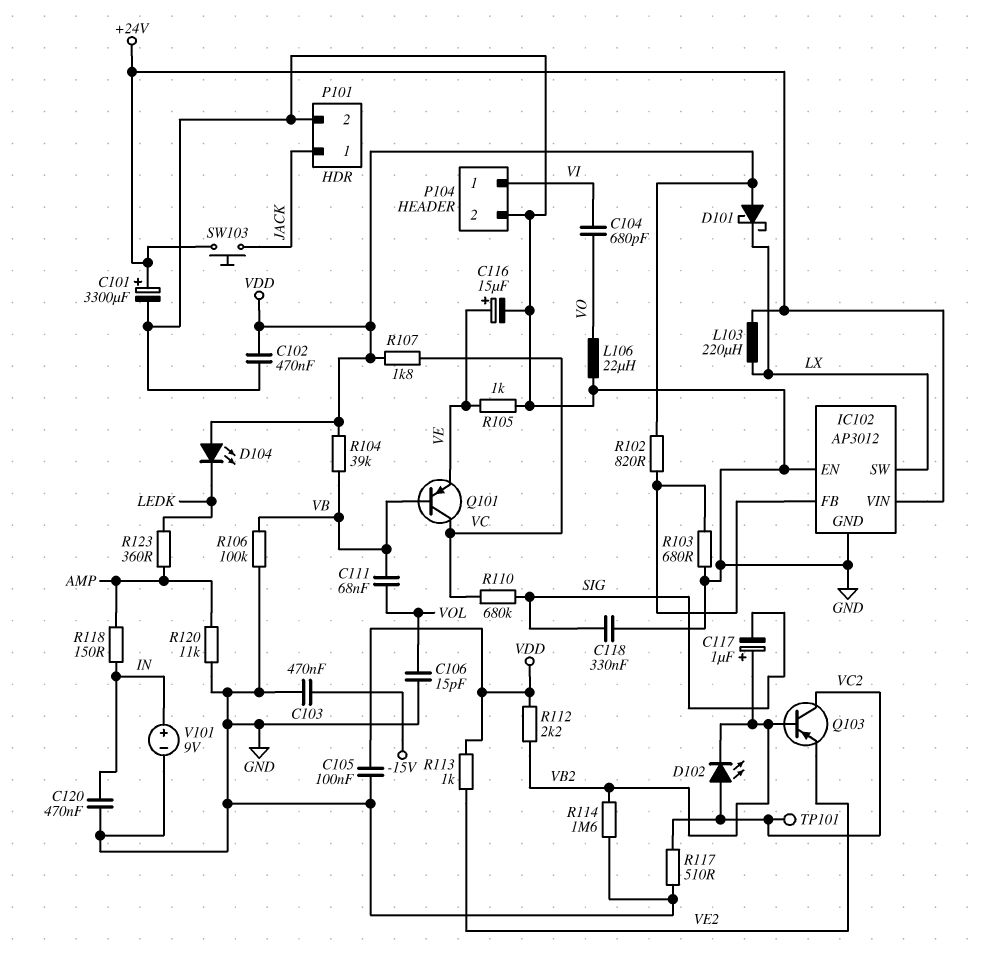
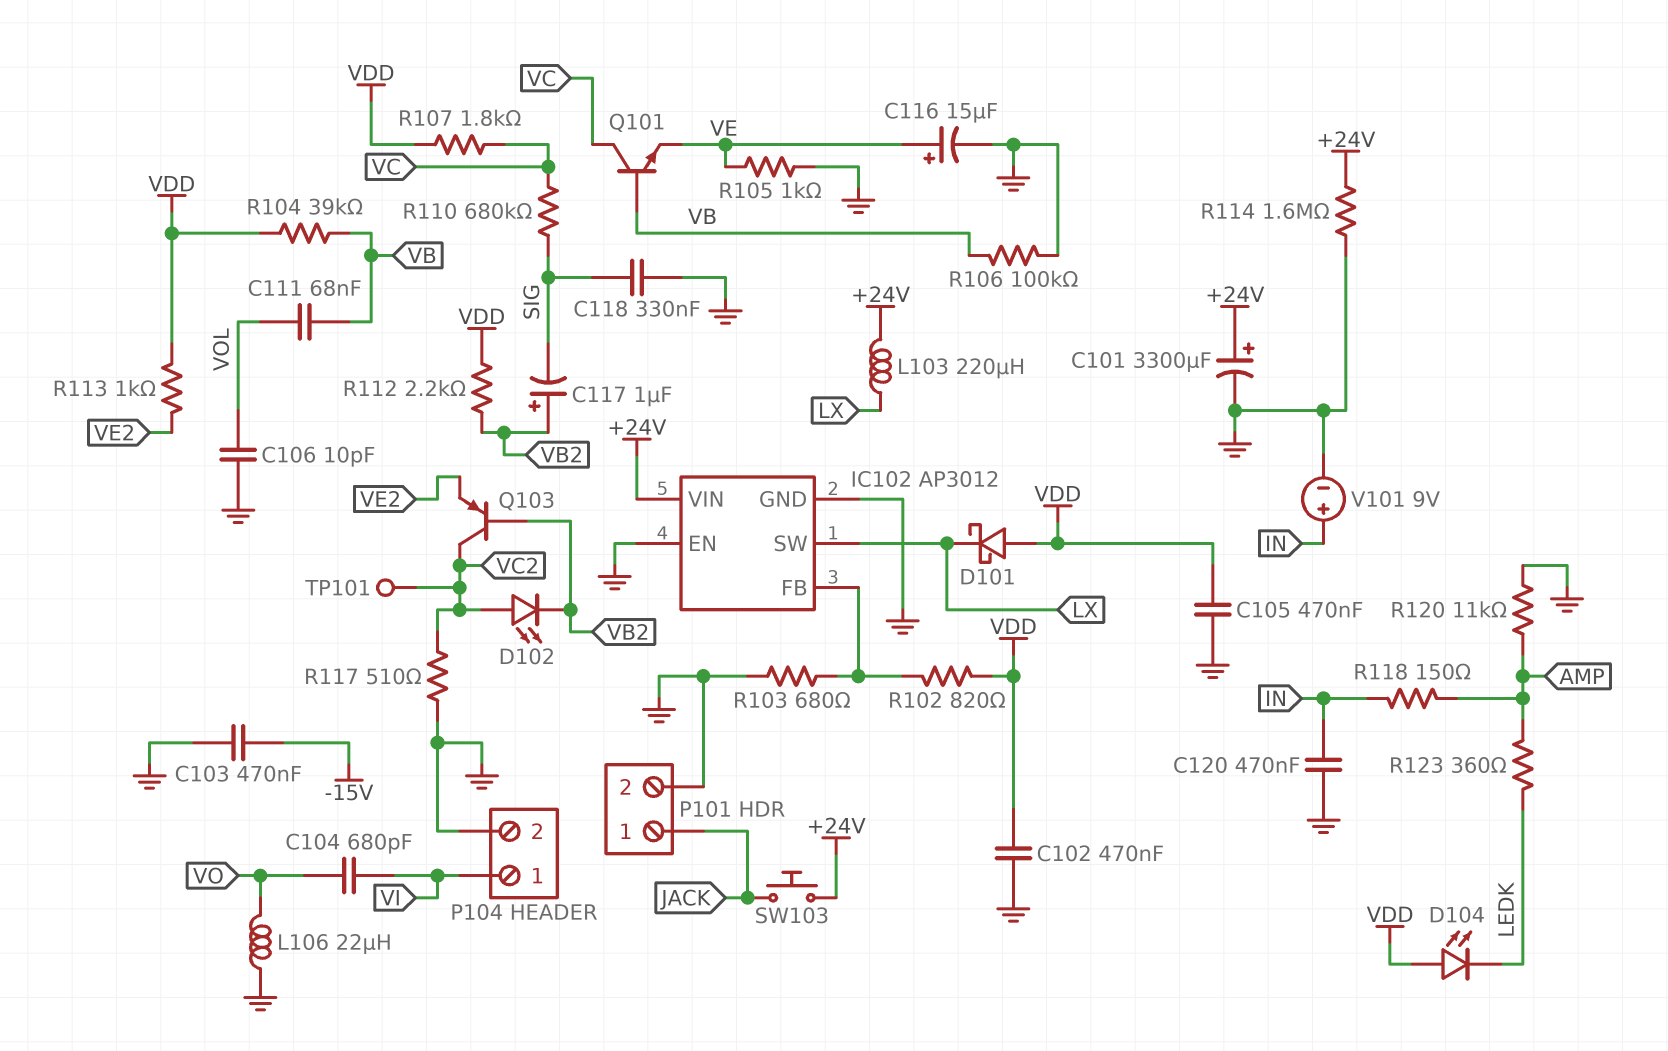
C105: 100nF (GND, VDD) -> 470nF (GND, VDD)
C106: 15pF (GND, VOL) -> 10pF (GND, VOL)
Q101: PNP (B VB, C VC, E VE) -> NPN (B VB, C VC, E VE)
R114: 1.6M (GND, VB2) -> 1.6M (+24V, GND)

